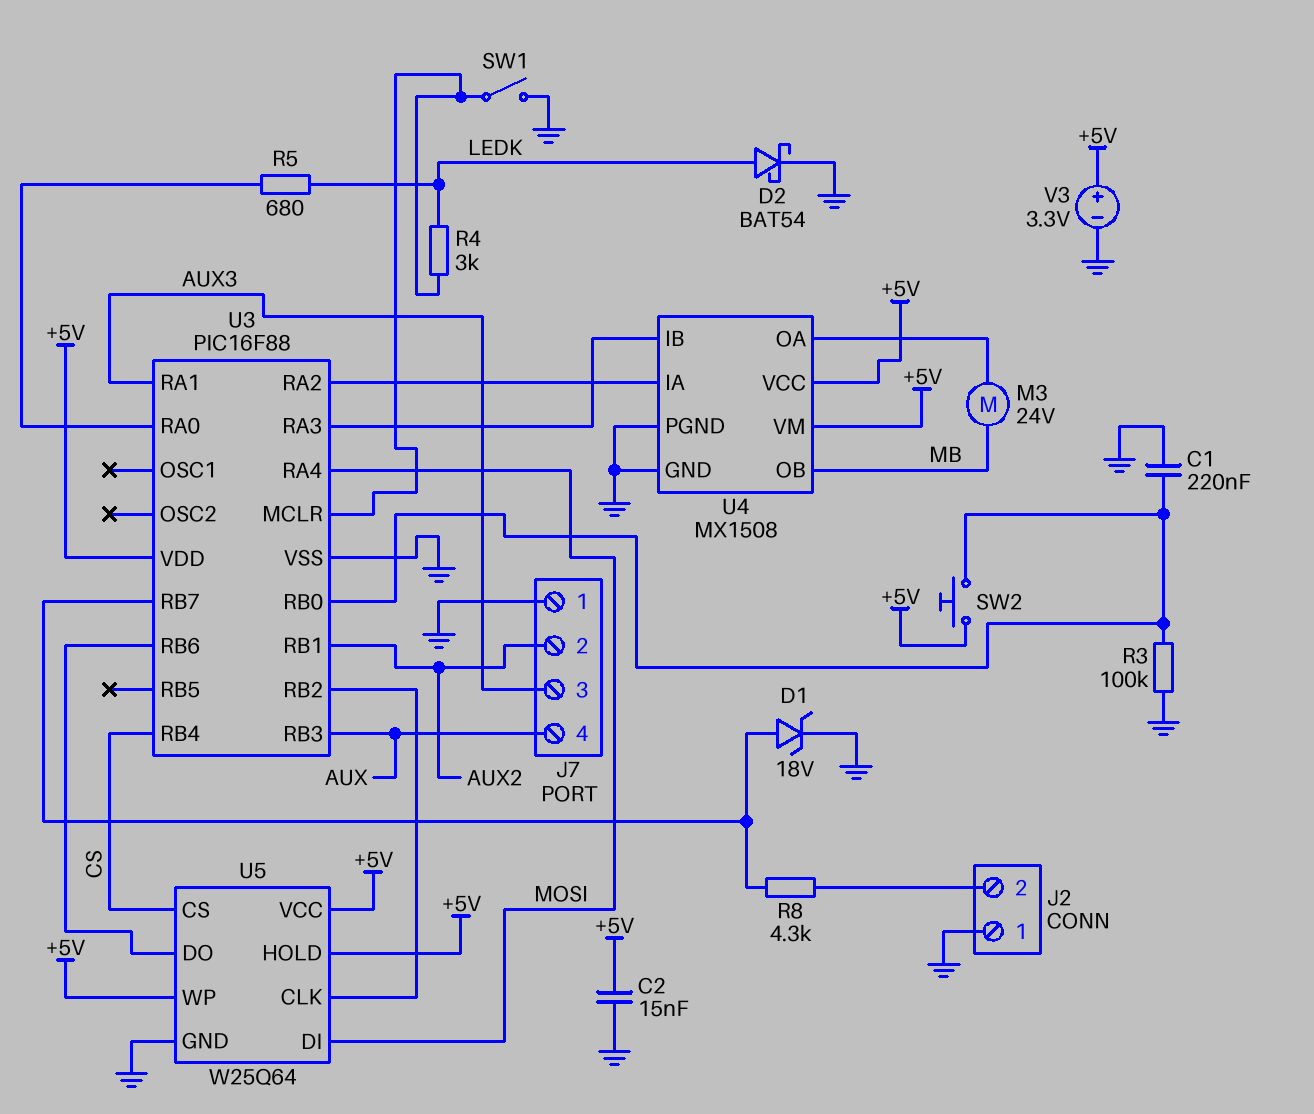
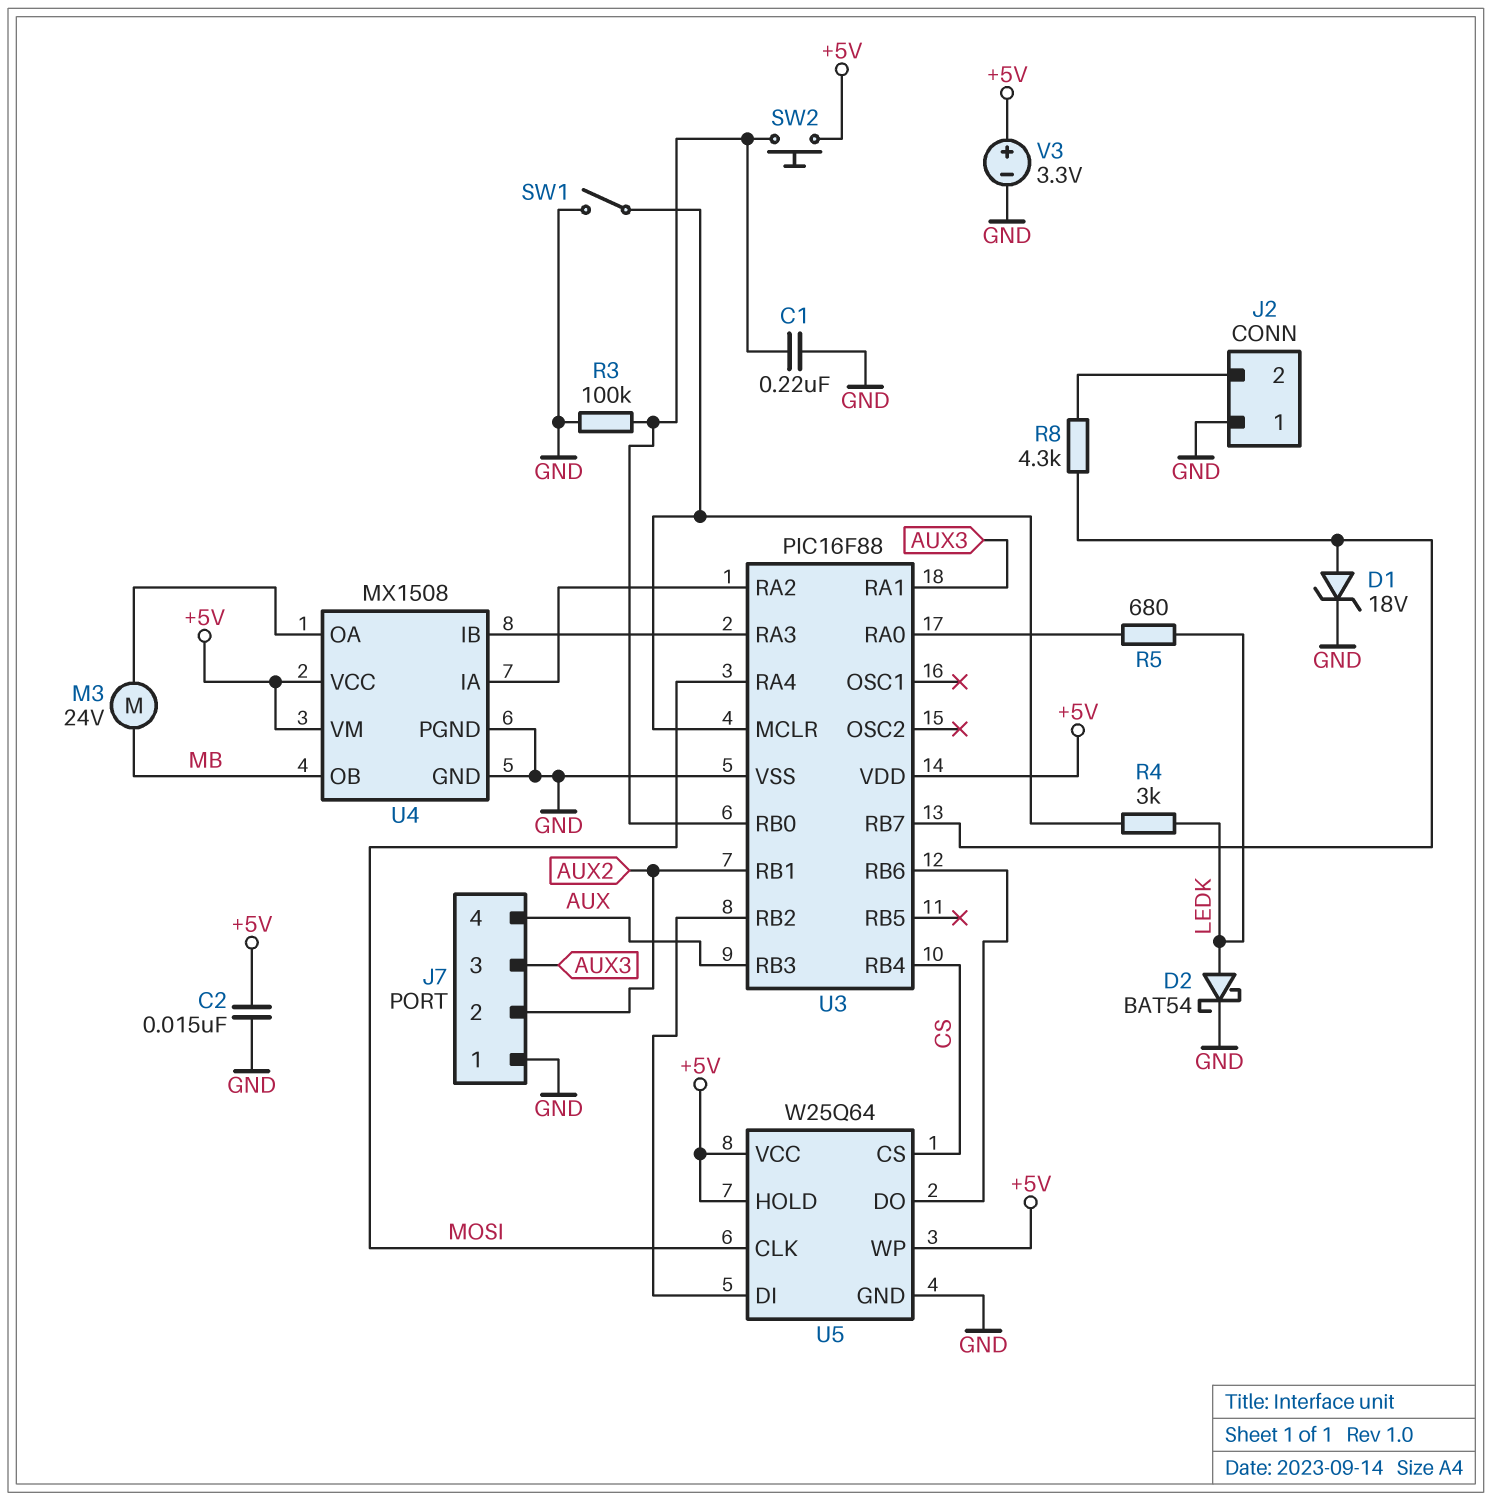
U5 pin CLK: U3/RB2 -> MOSI
U5 pin DI: MOSI -> U3/RB2

